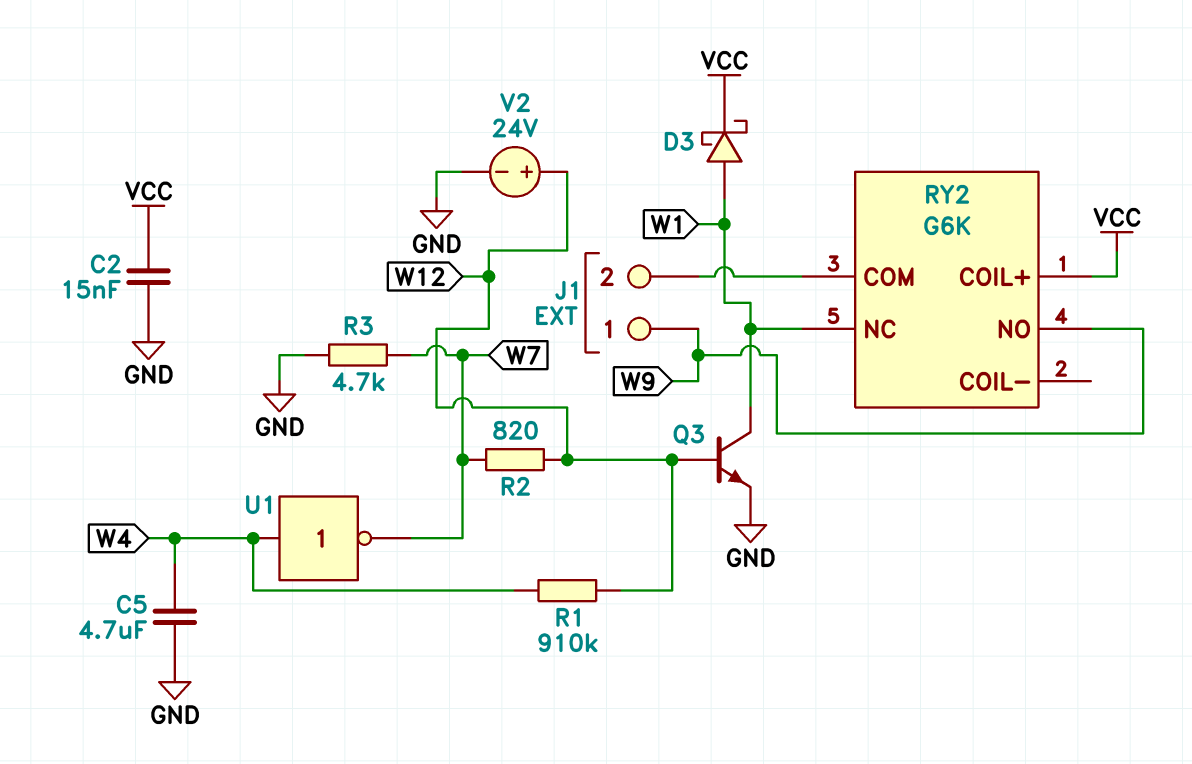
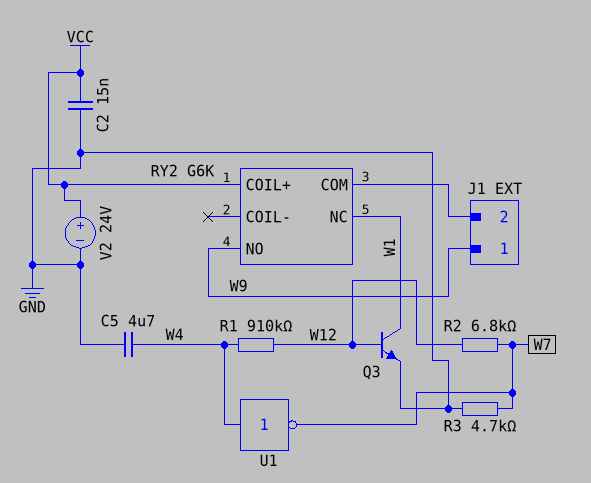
D3: schottky (A W1, K VCC) -> none
R2: 820 (W7, W12) -> 6.8k (W7, W12)
V2: 24V (plus W12, minus GND) -> 24V (plus VCC, minus GND)

